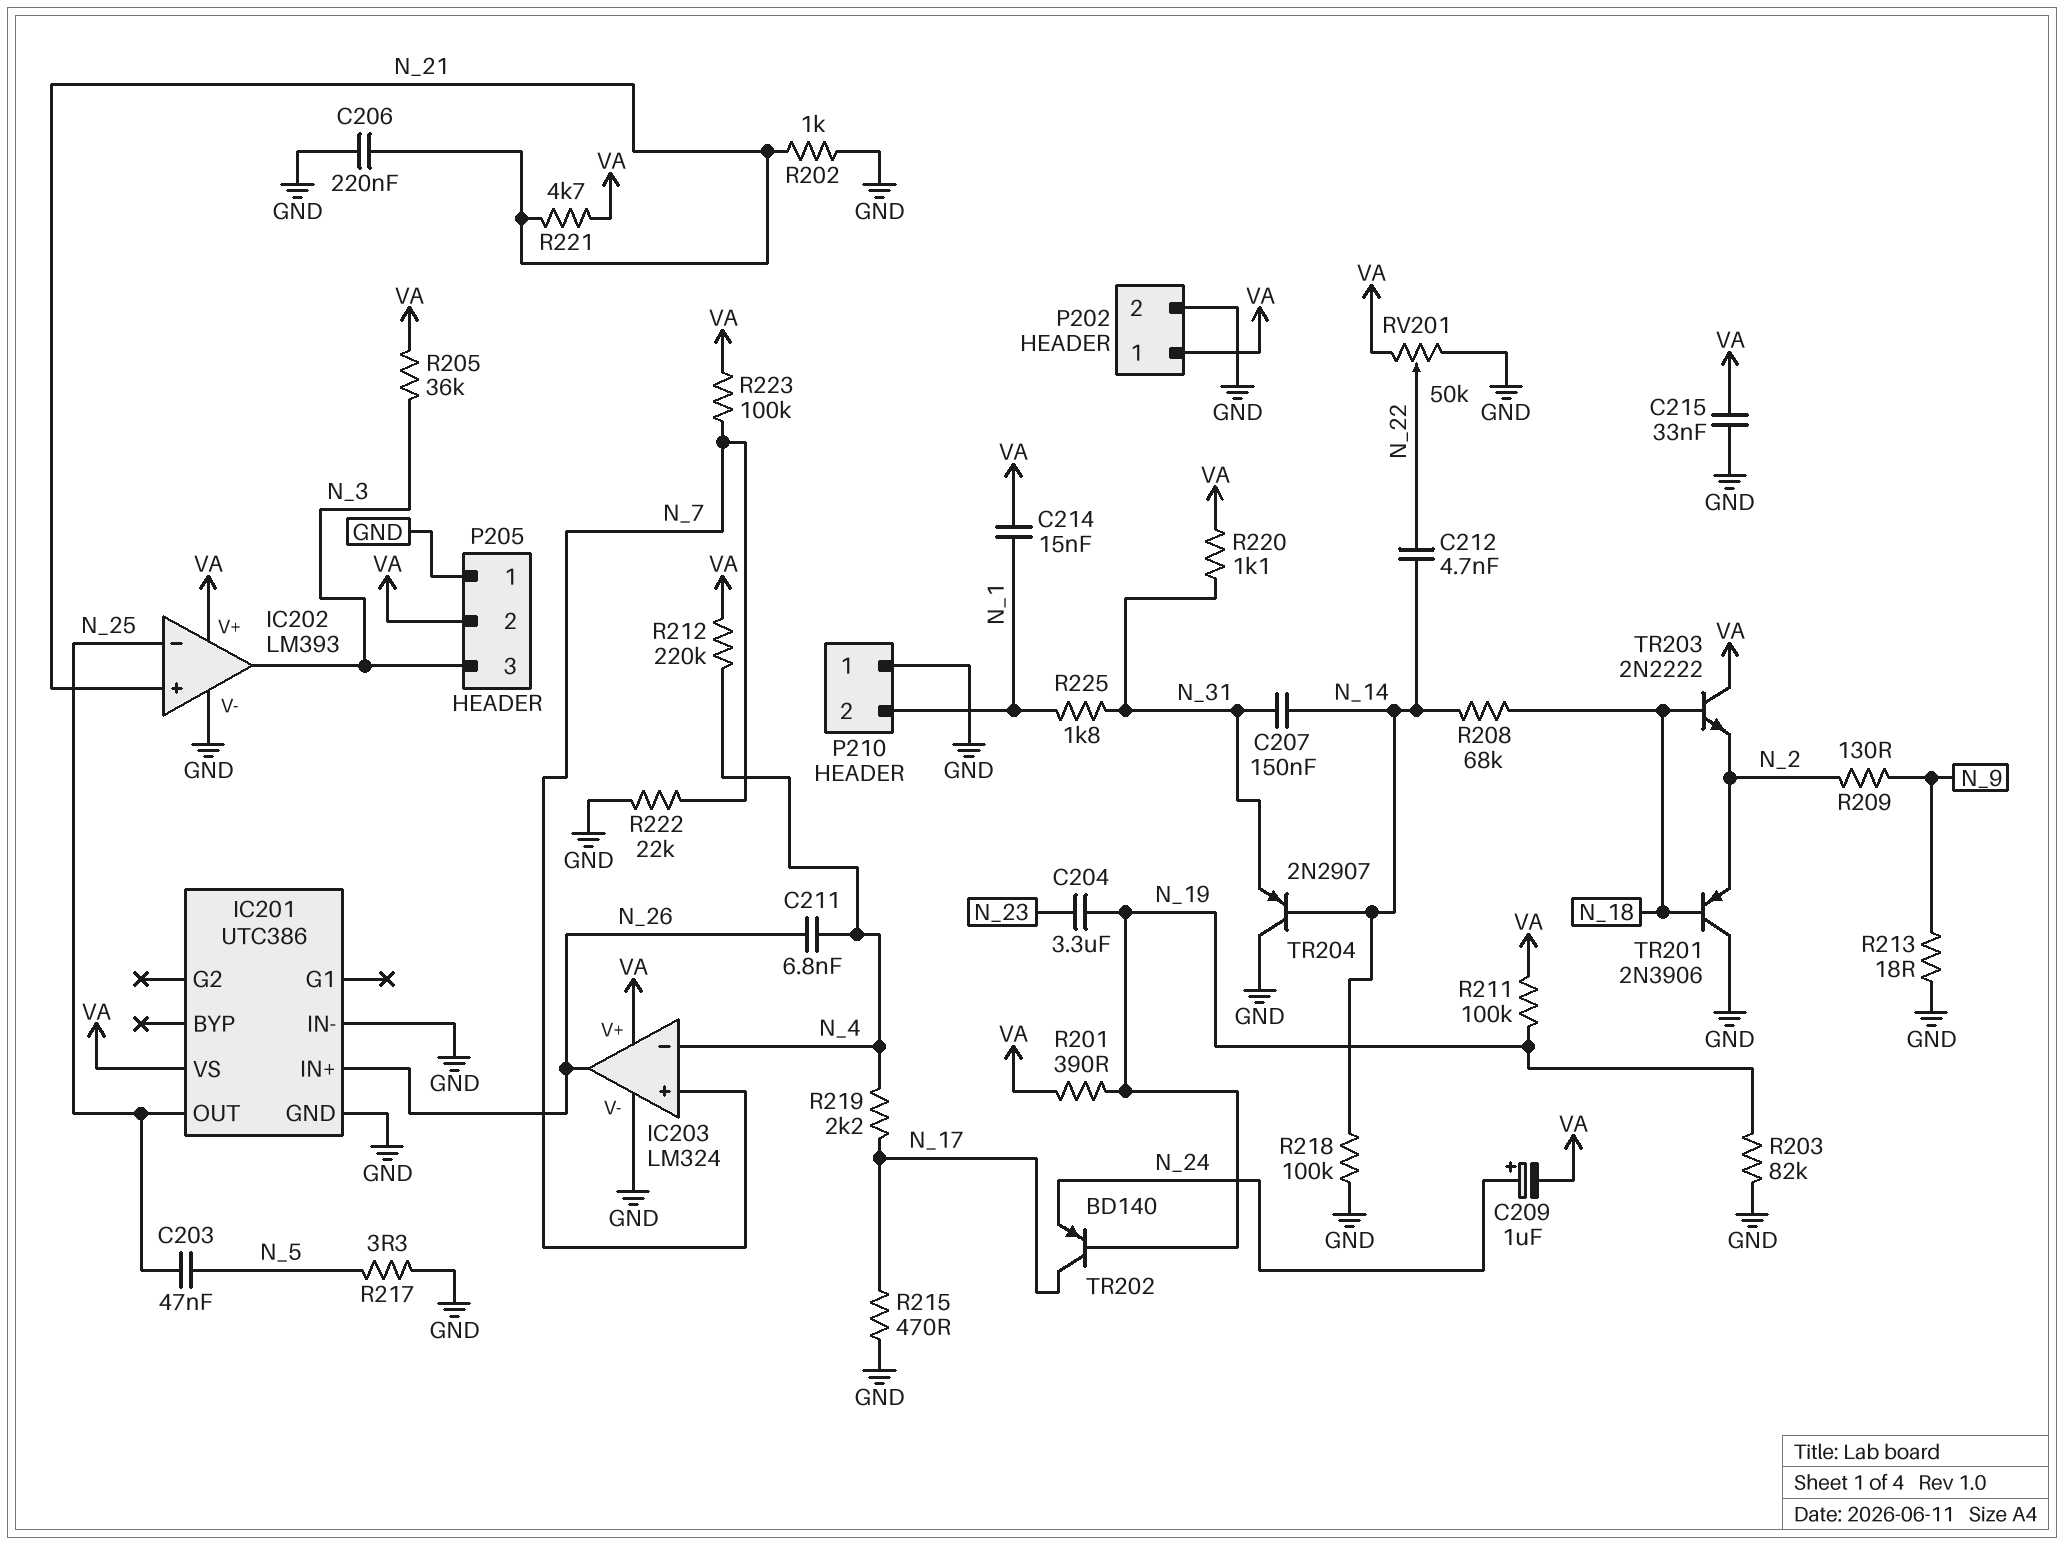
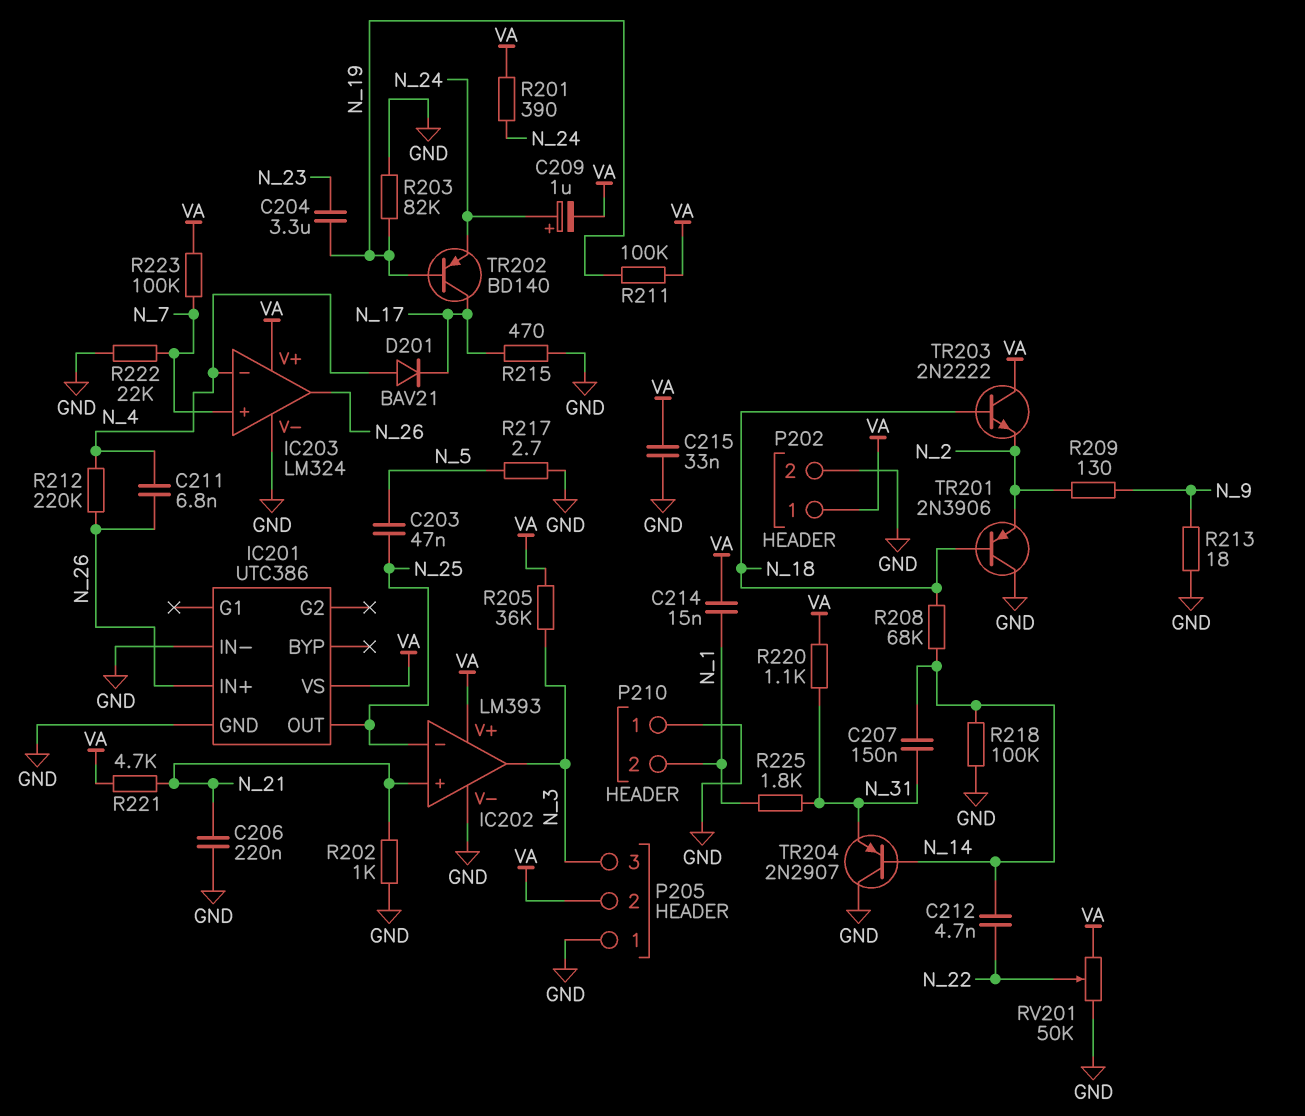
D201: none -> diode BAV21 (A N_4, K N_17)
R201: 390 (N_19, VA) -> 390 (N_24, VA)
R212: 220k (N_4, VA) -> 220k (N_4, N_26)
R217: 3.3 (GND, N_5) -> 2.7 (GND, N_5)
R219: 2.2k (N_4, N_17) -> none

